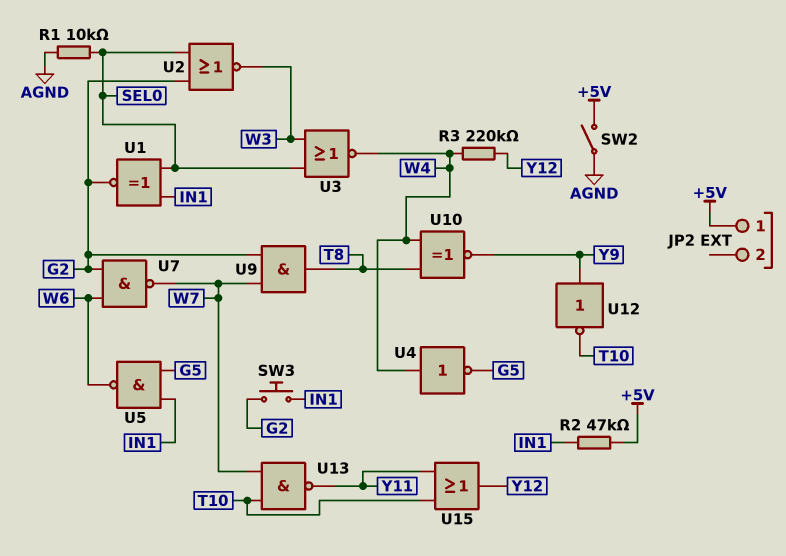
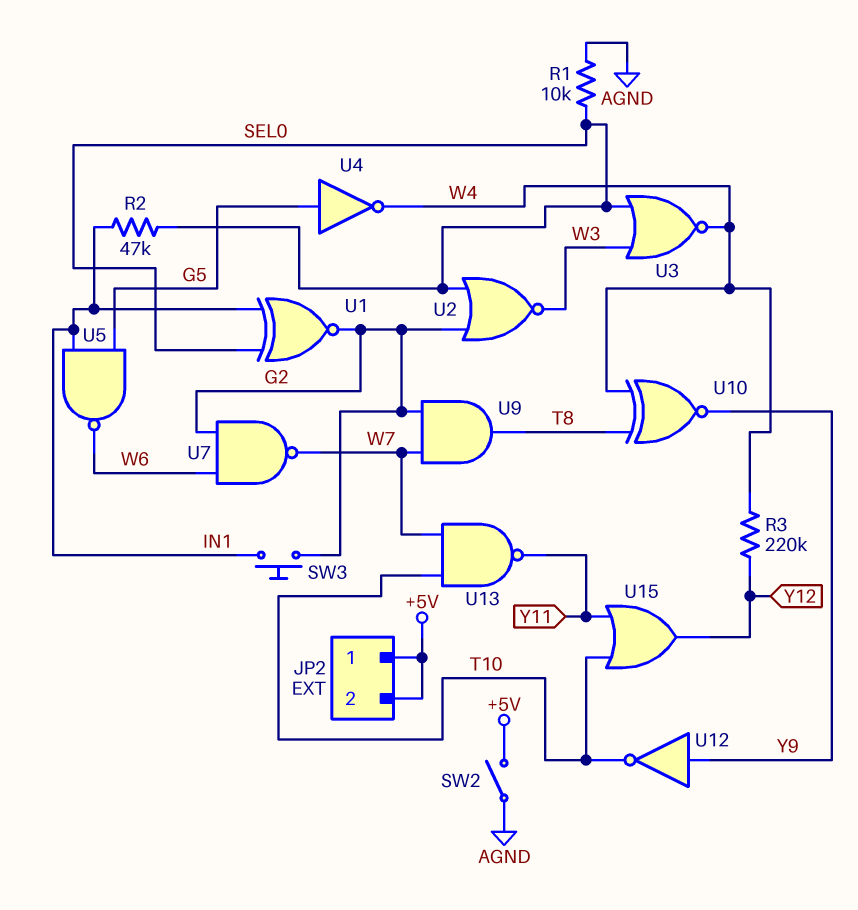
JP2 pin 2: none -> +5V
R2: 47k (+5V, IN1) -> 47k (IN1, SEL0)
U4: NOT (in W4, out G5) -> NOT (in G5, out W4)

